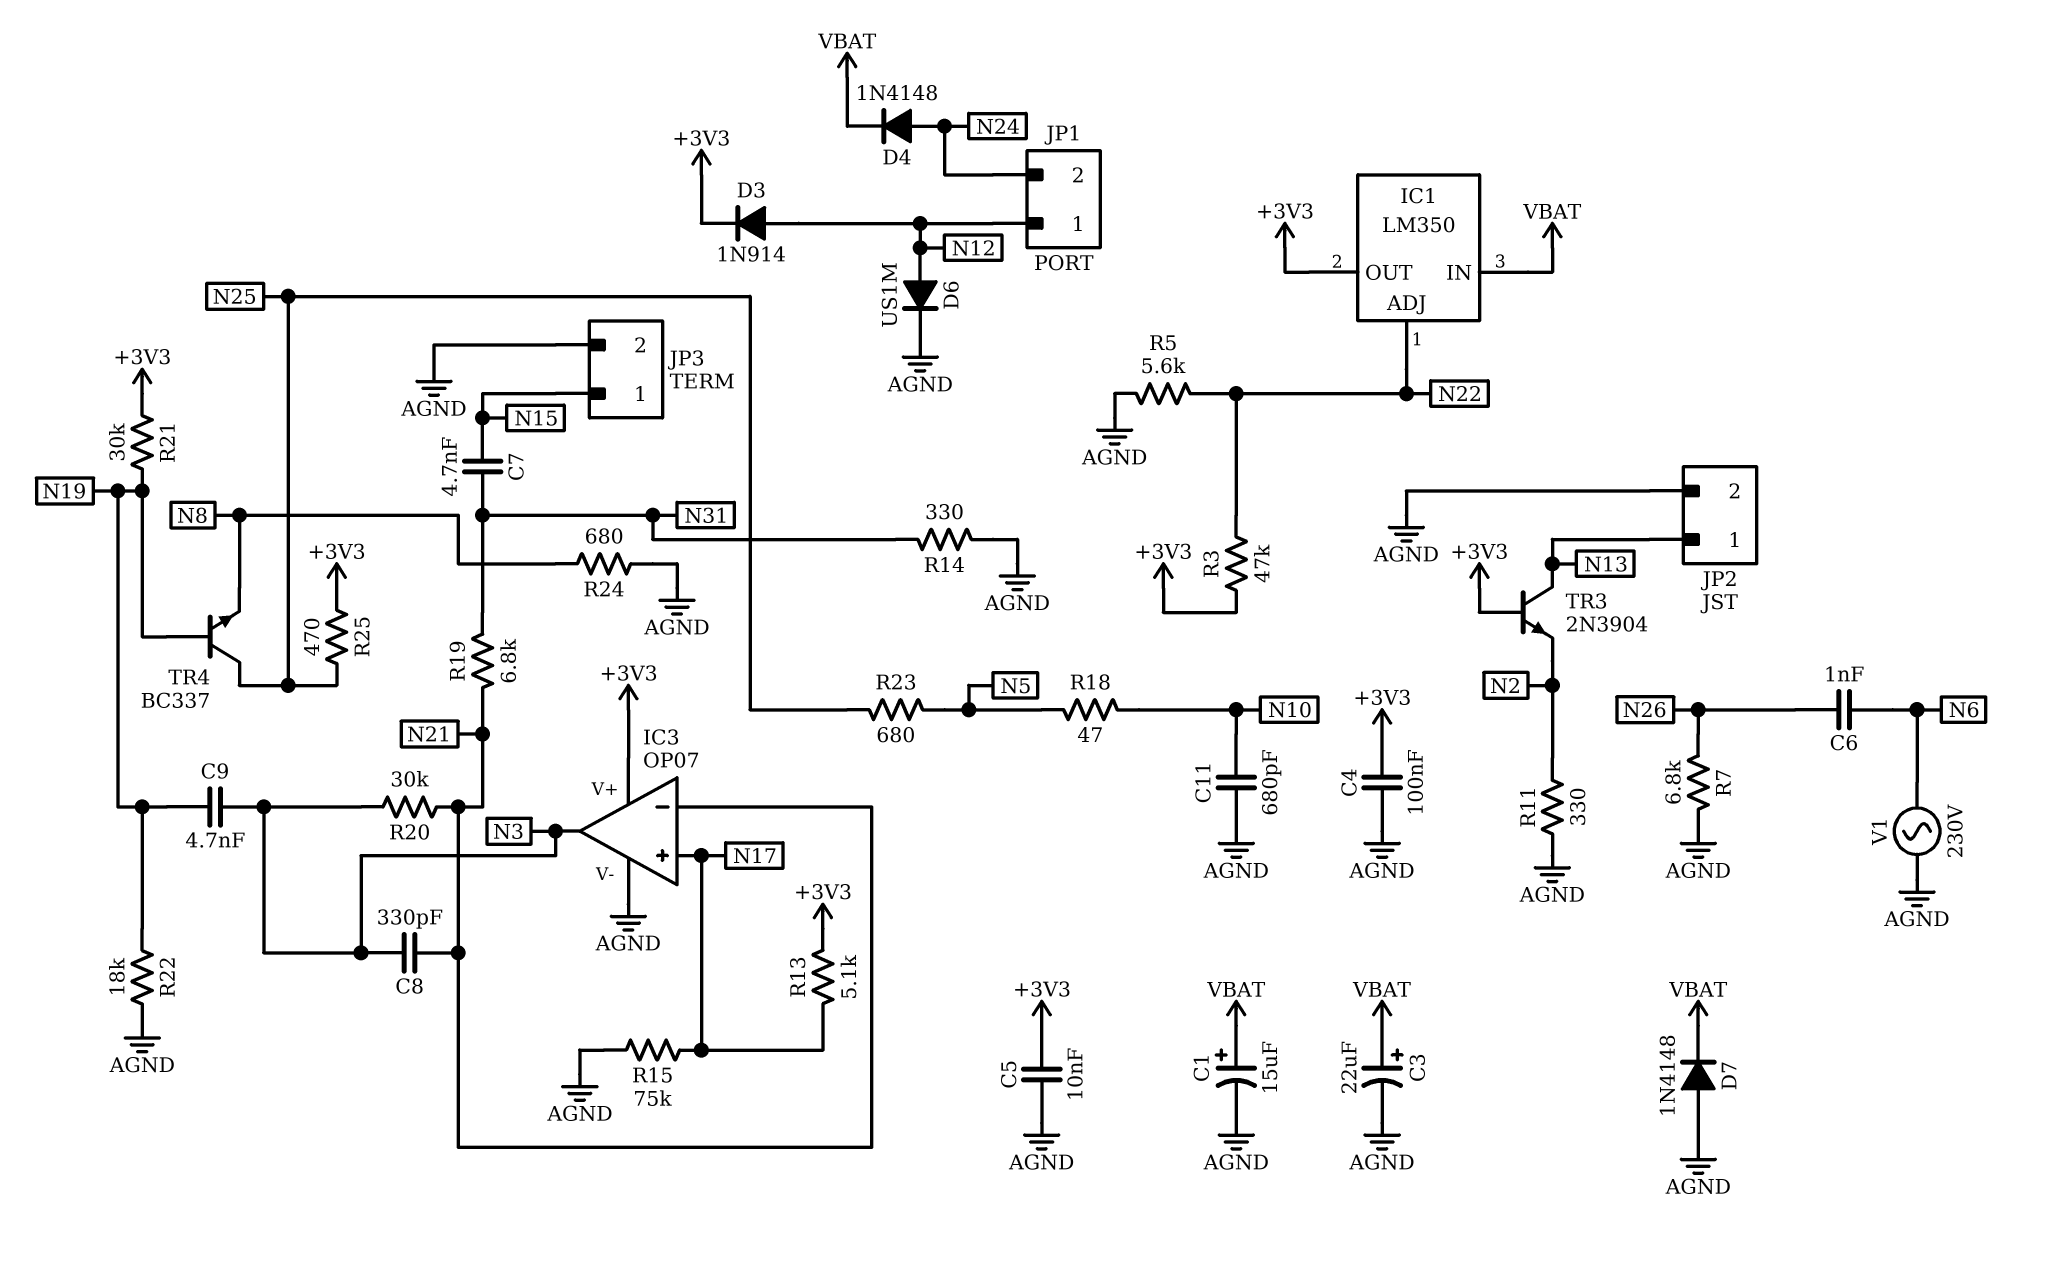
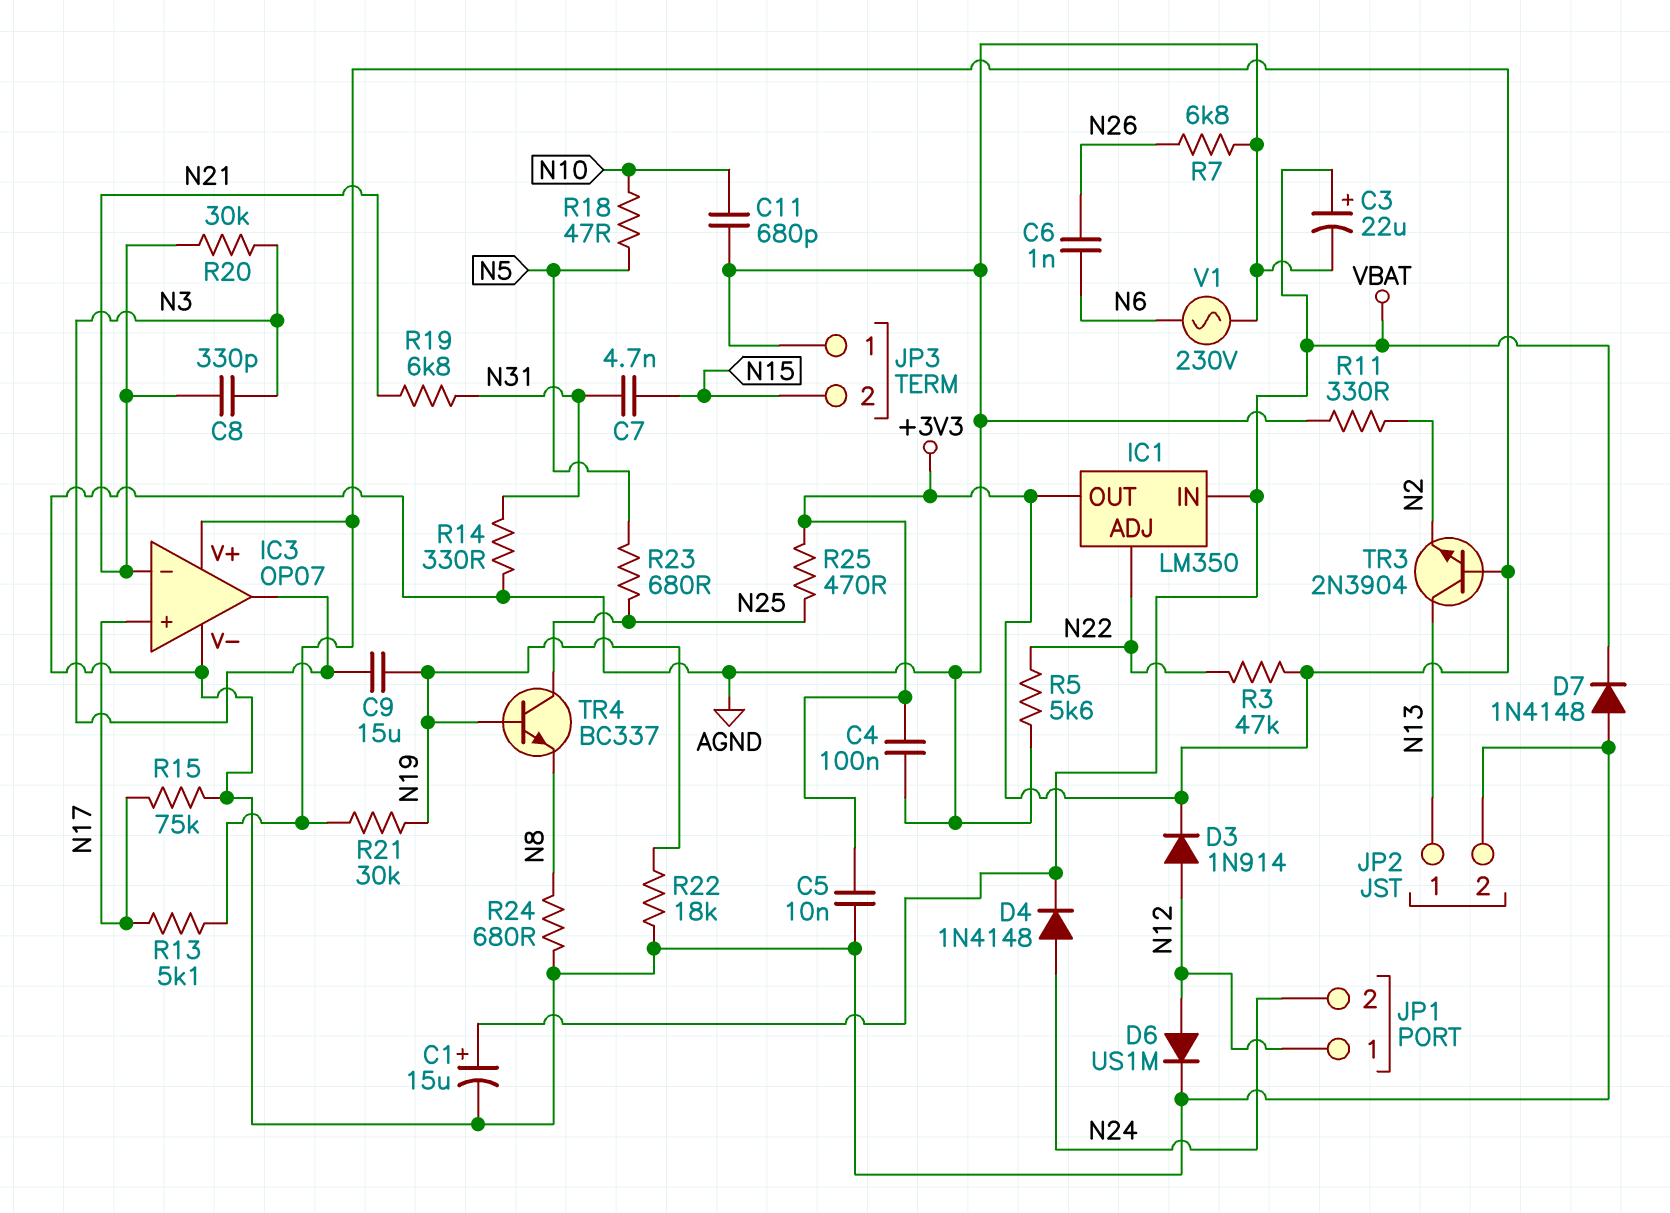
C9: 4.7nF (N3, N19) -> 15uF (N3, N19)
JP3 pin 1: N15 -> AGND
JP3 pin 2: AGND -> N15

